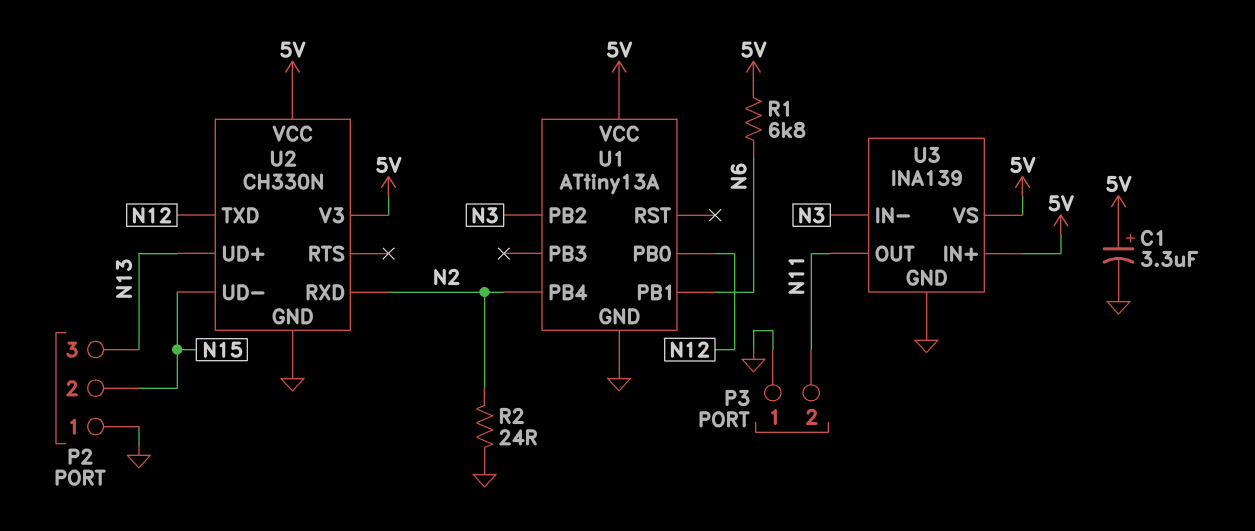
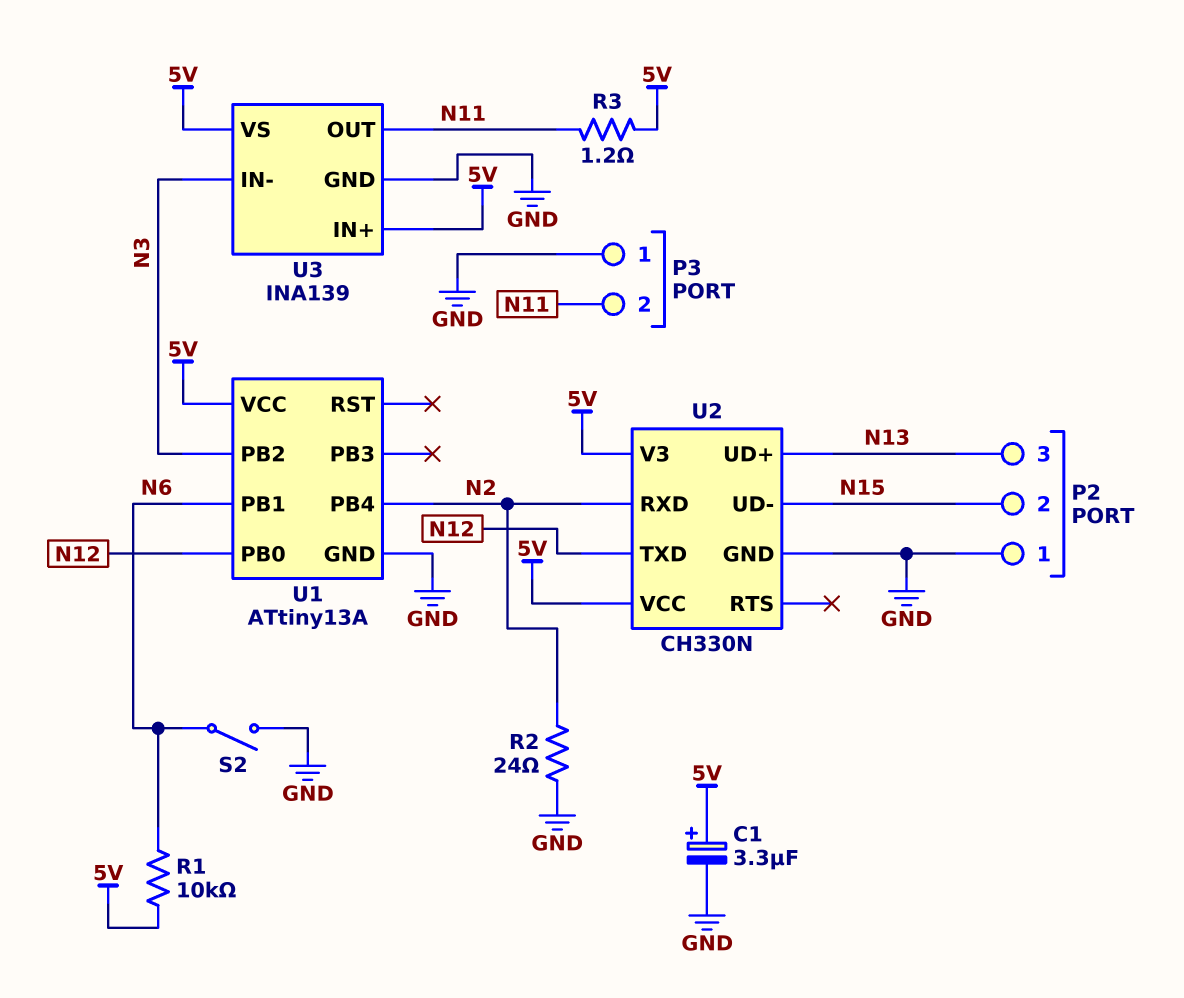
R1: 6.8k (5V, N6) -> 10k (5V, N6)
R3: none -> 1.2 (5V, N11)
S2: none -> switch (GND, N6)

